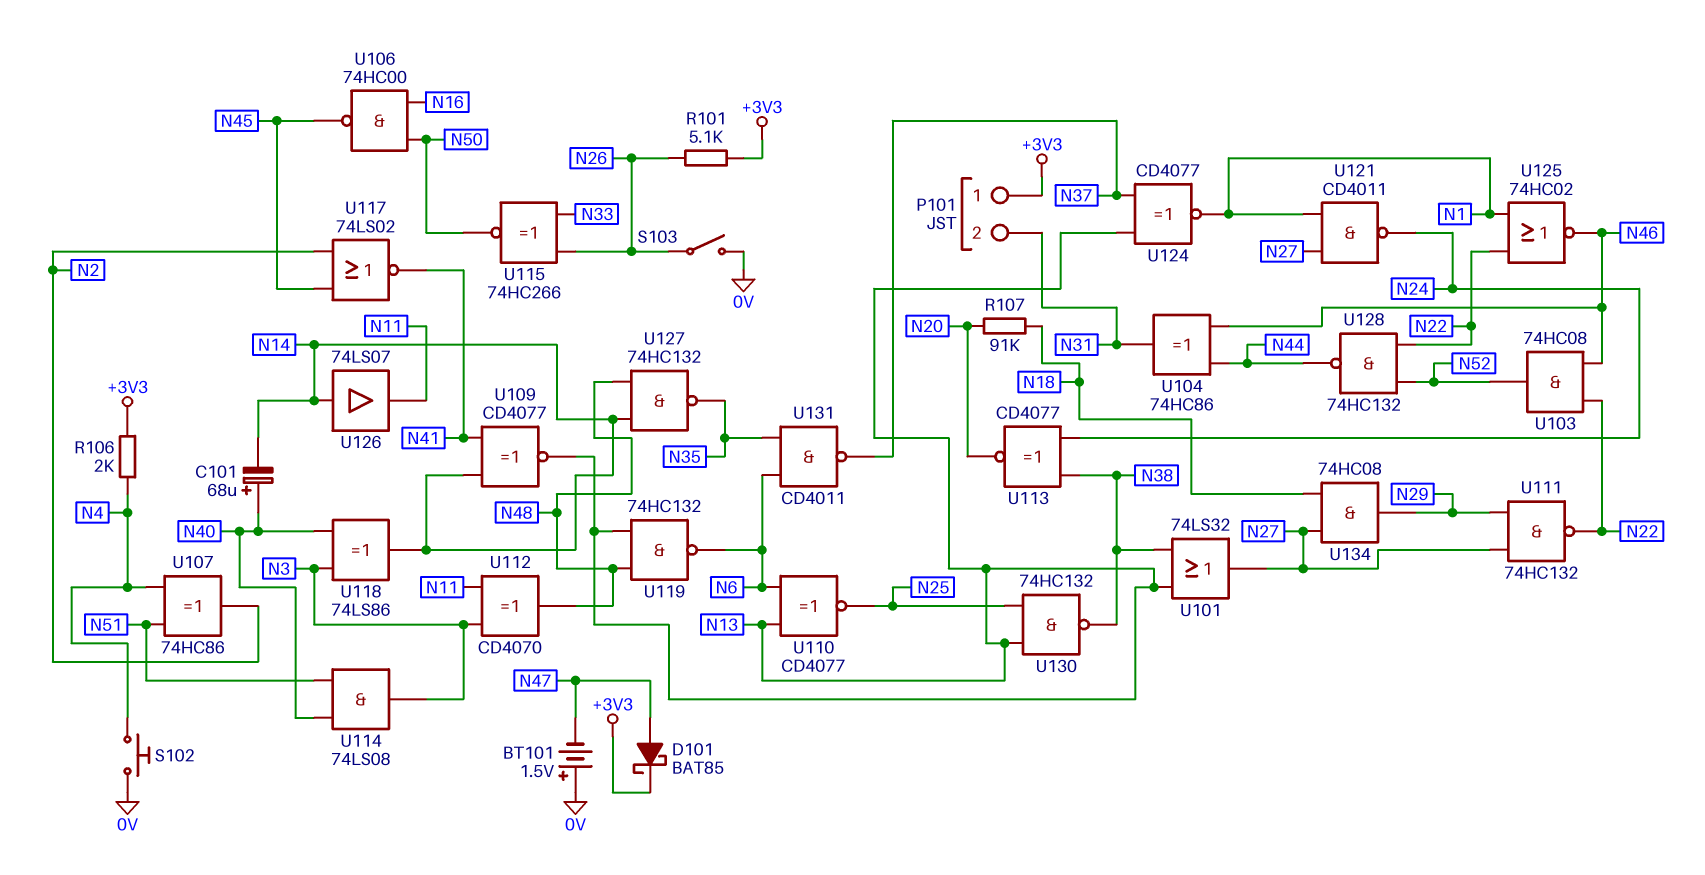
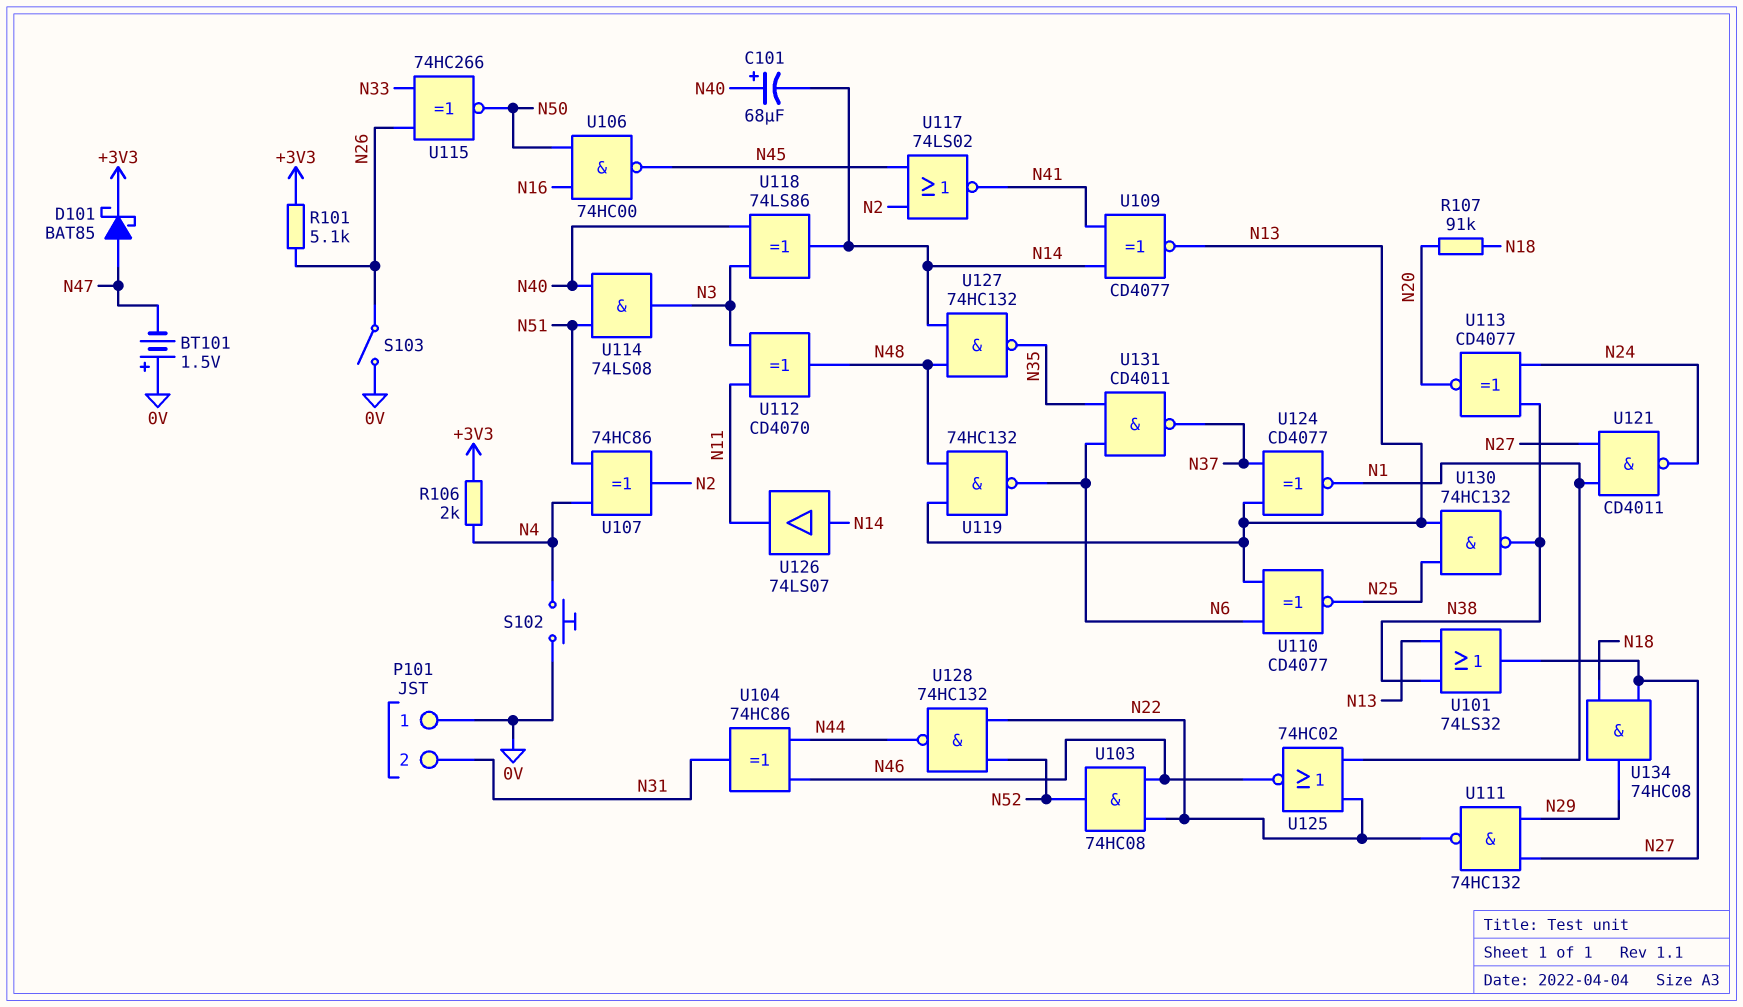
P101 pin 1: +3V3 -> 0V

